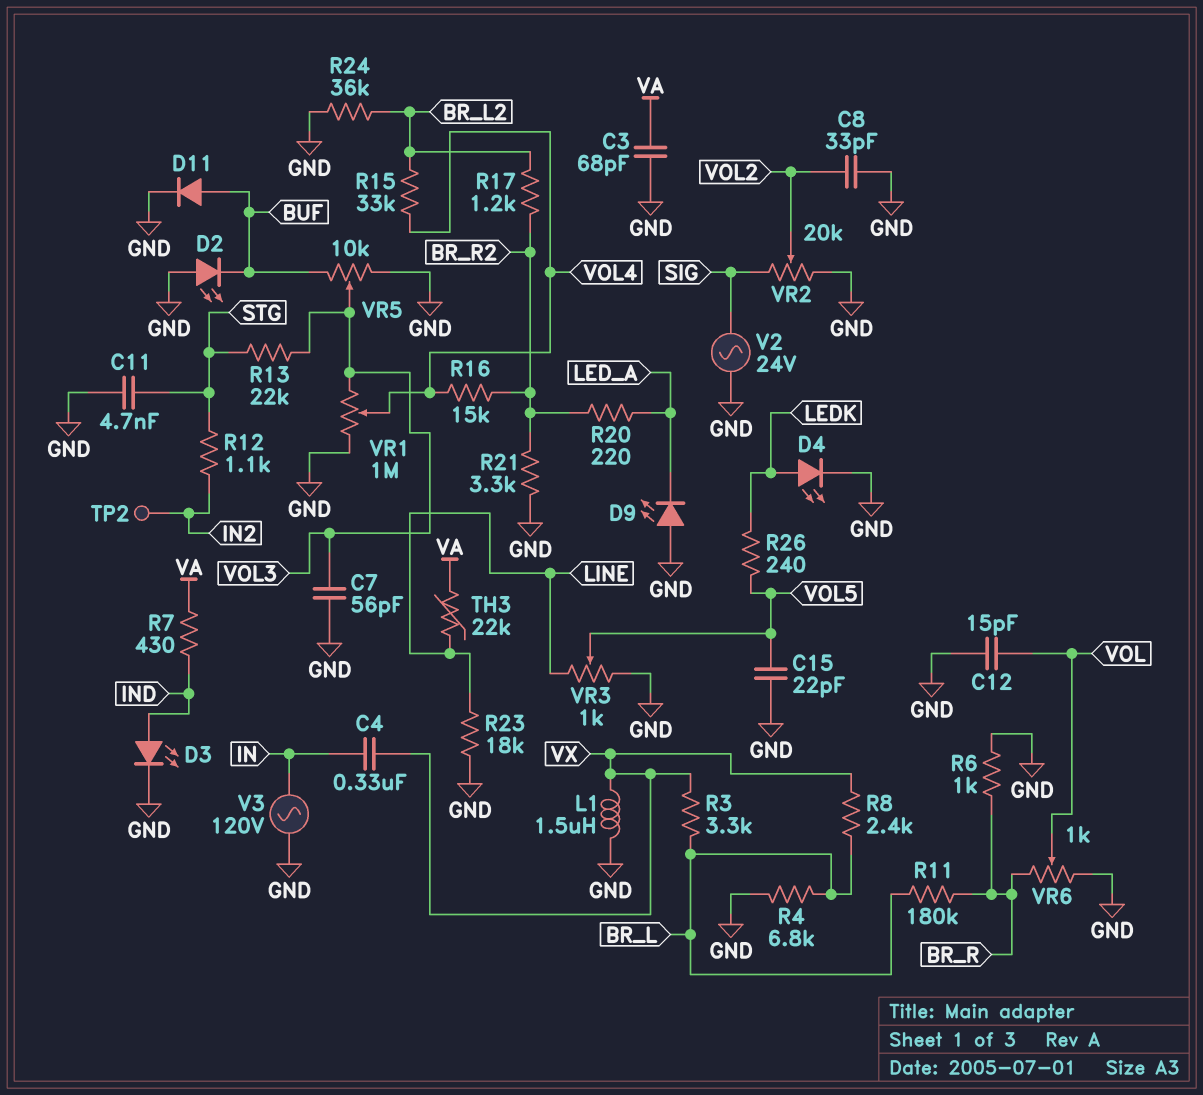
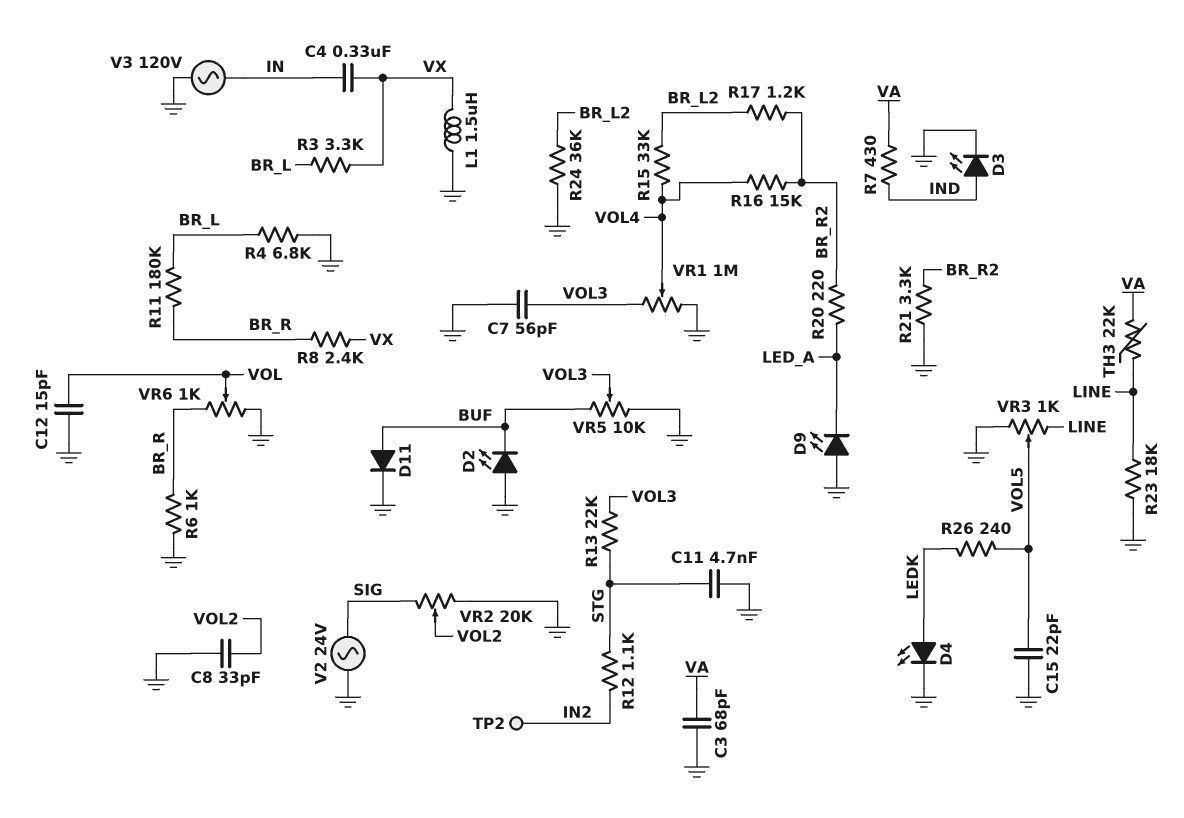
R8: 2.4k (BR_L, VX) -> 2.4k (BR_R, VX)

